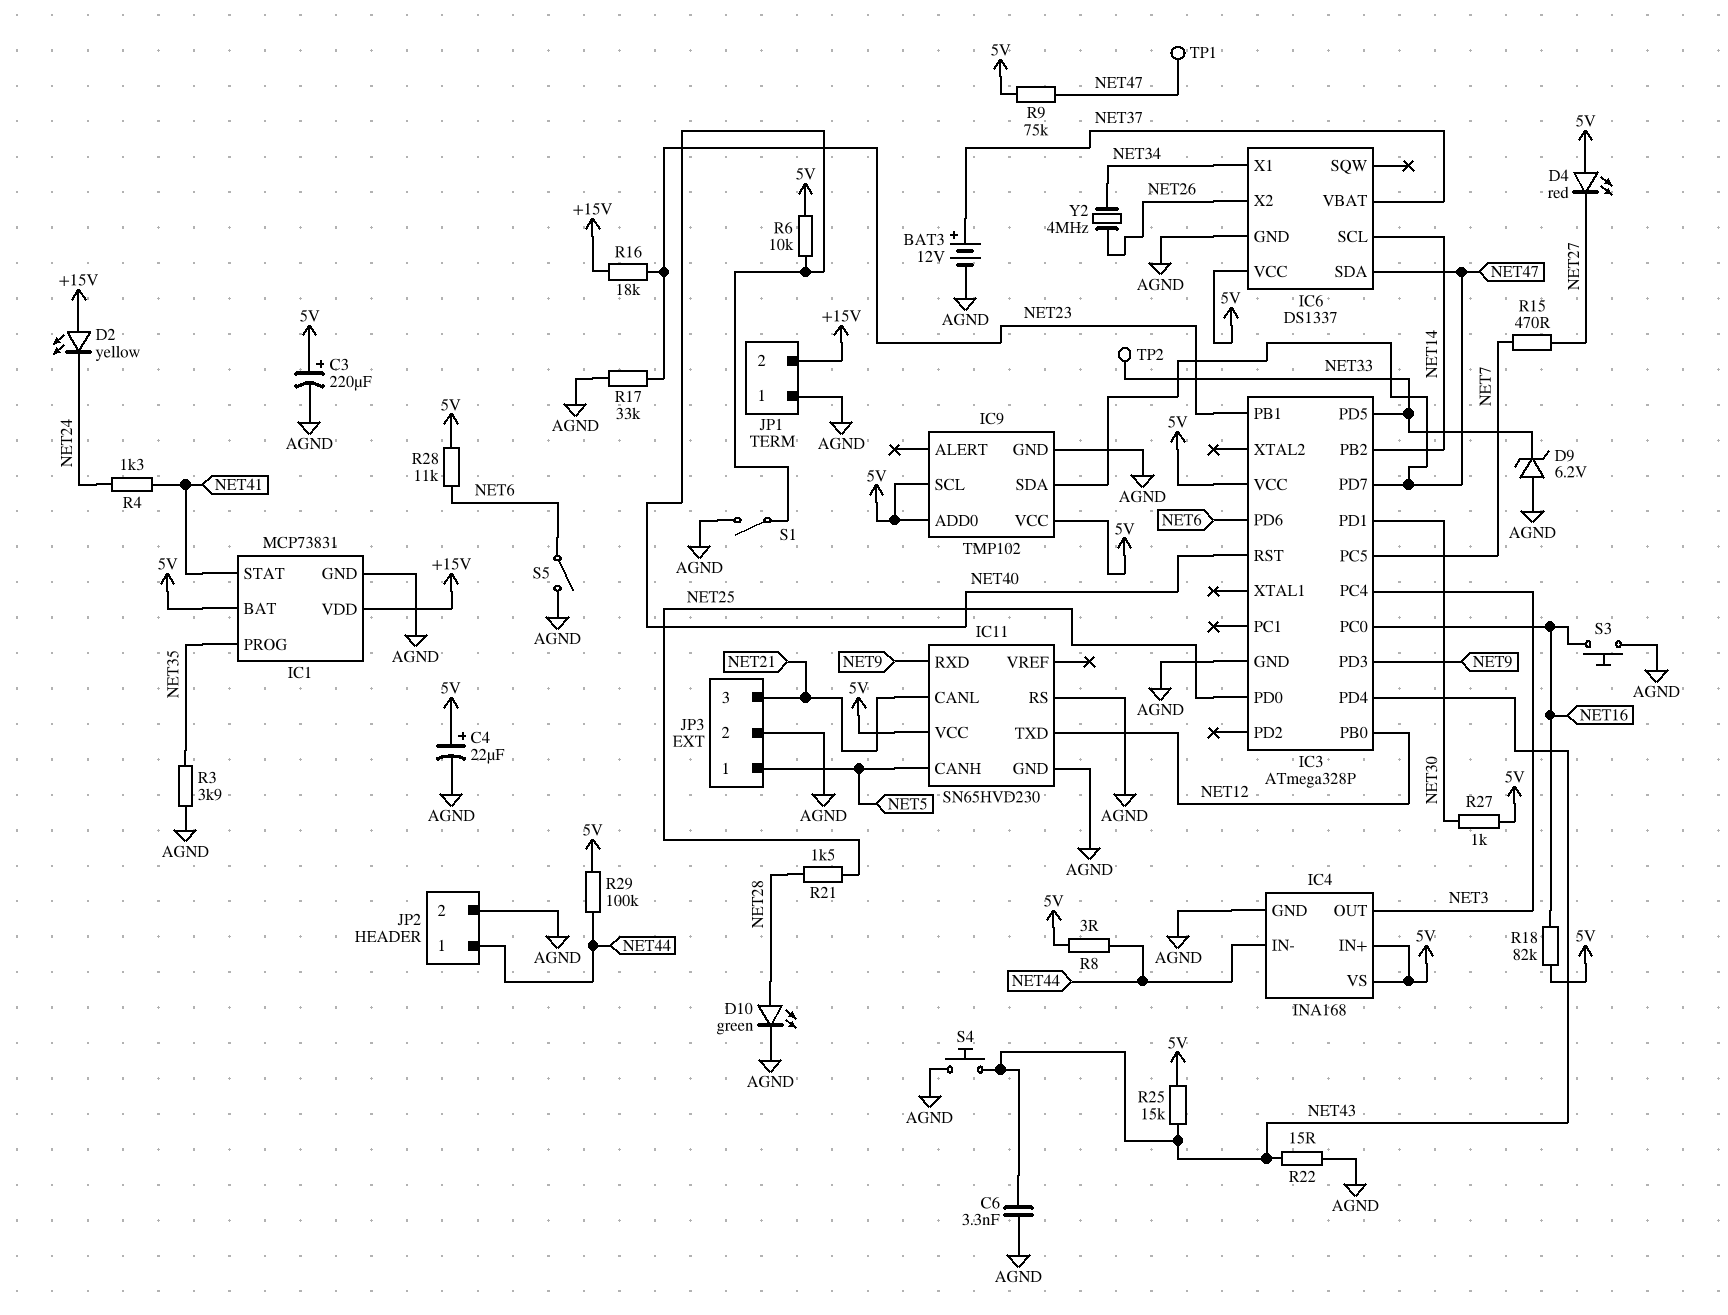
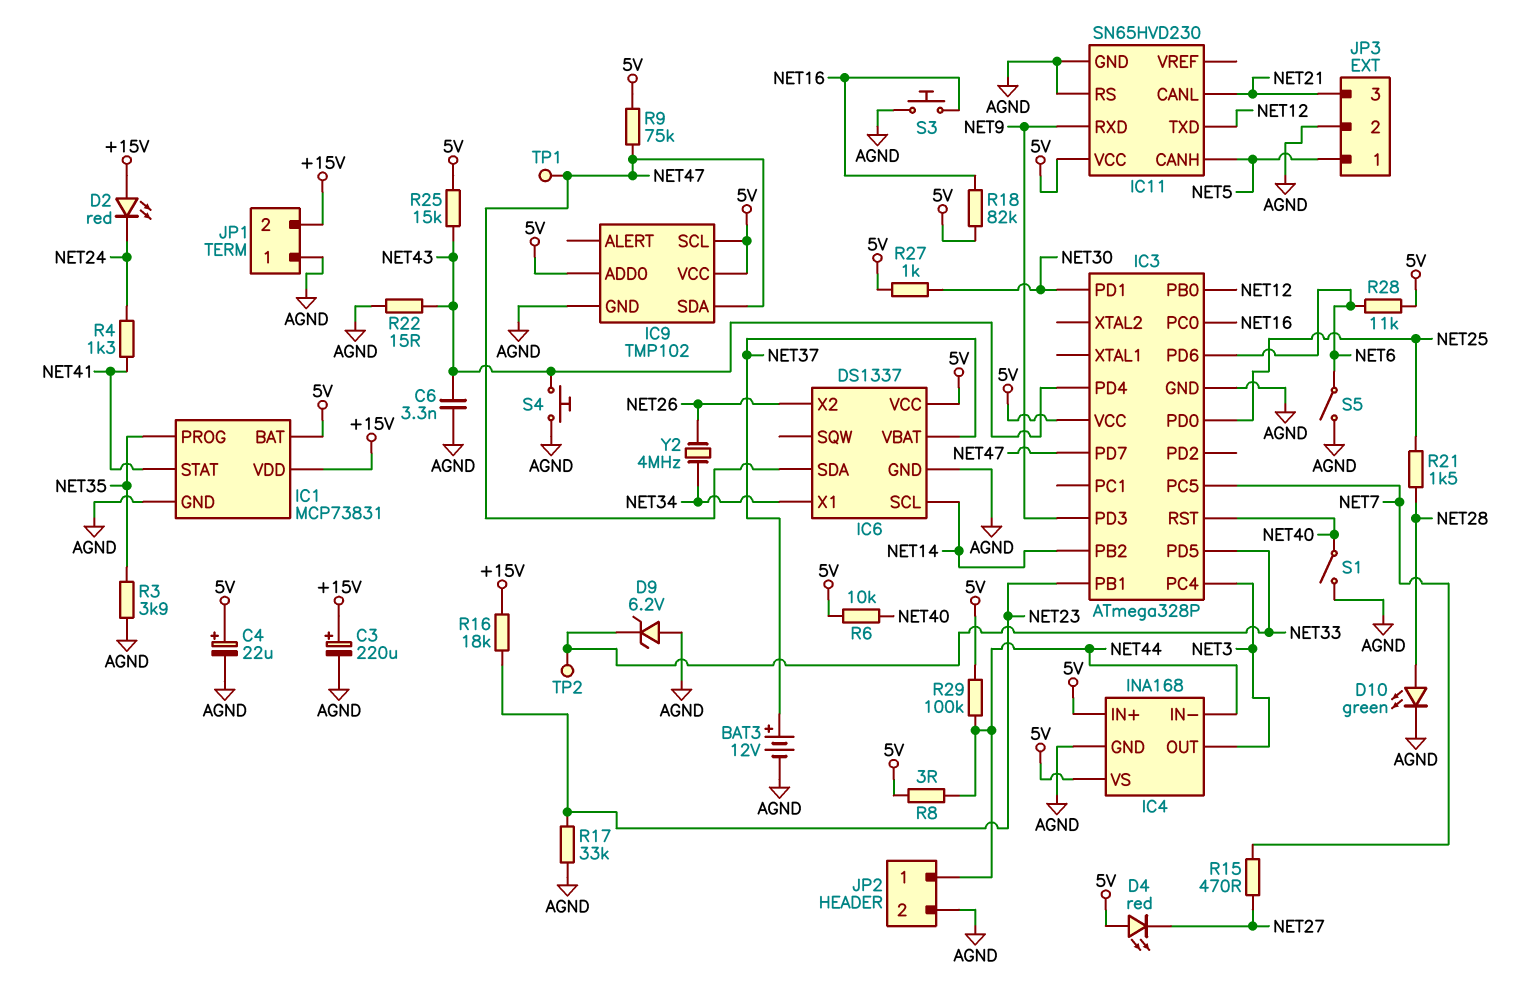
C3: 220uF (plus 5V, minus AGND) -> 220uF (plus +15V, minus AGND)
D2: LED yellow (A +15V, K NET24) -> LED red (A +15V, K NET24)

